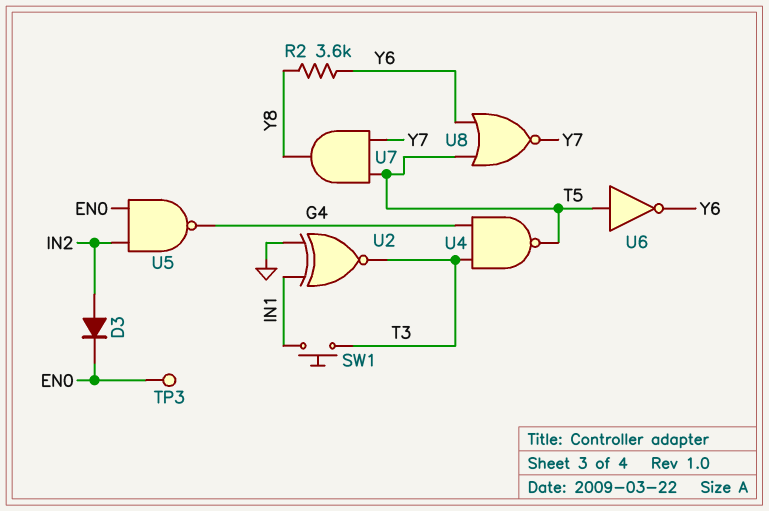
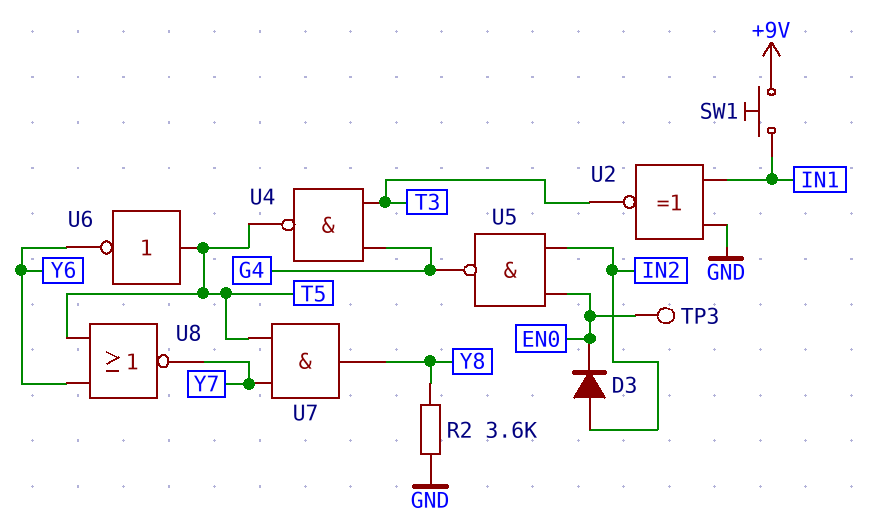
R2: 3.6k (Y6, Y8) -> 3.6k (GND, Y8)
SW1: button (IN1, T3) -> button (+9V, IN1)

